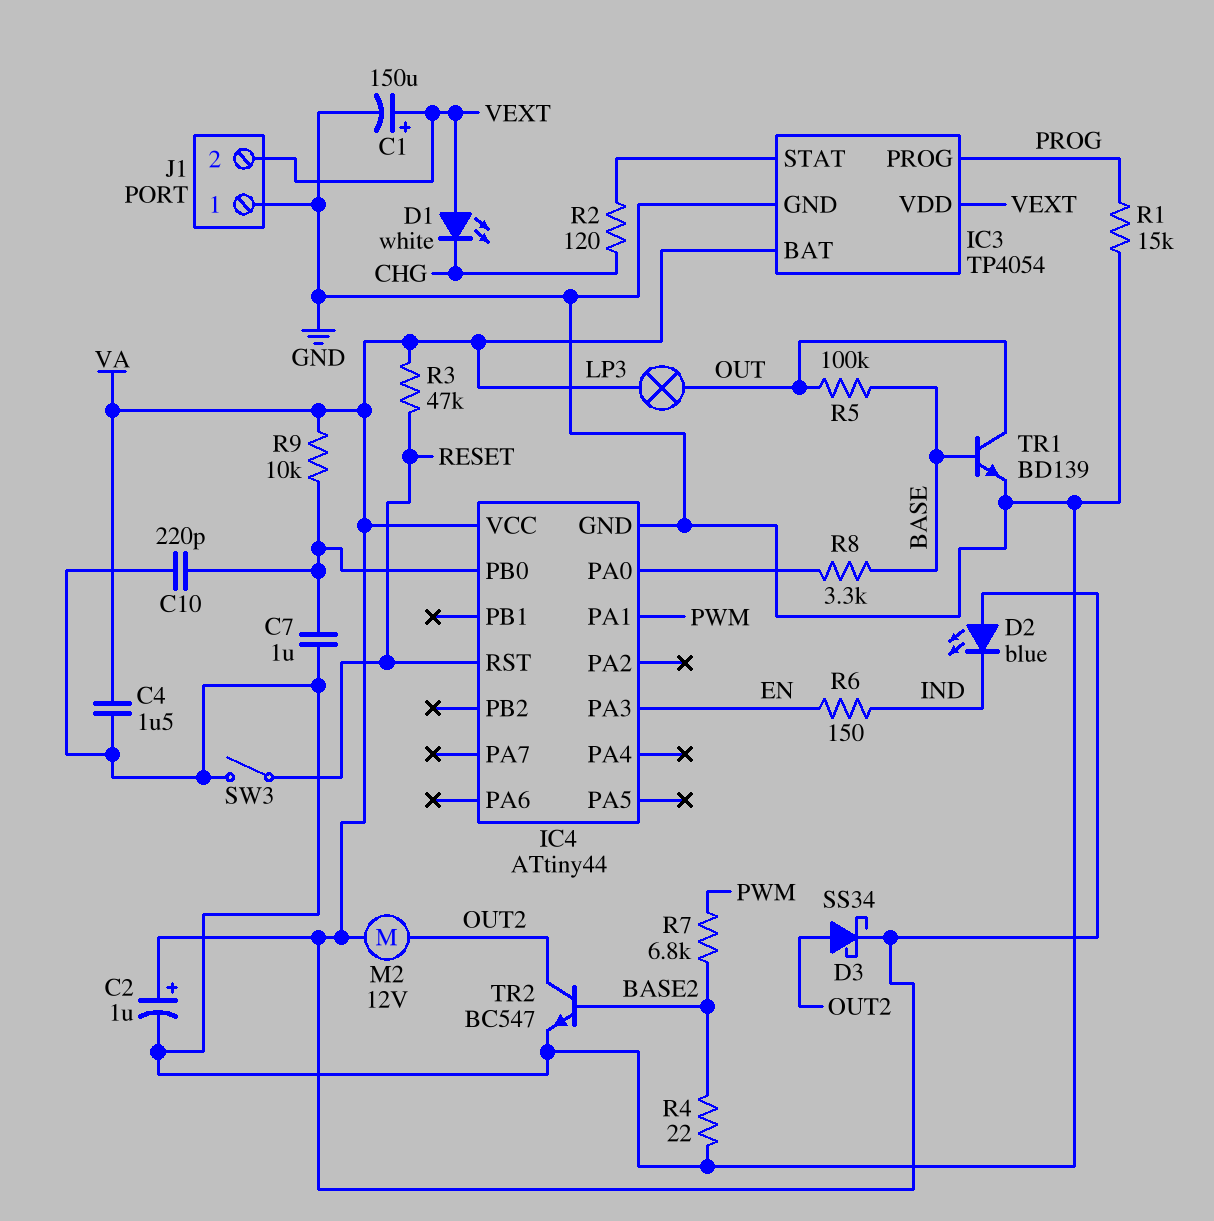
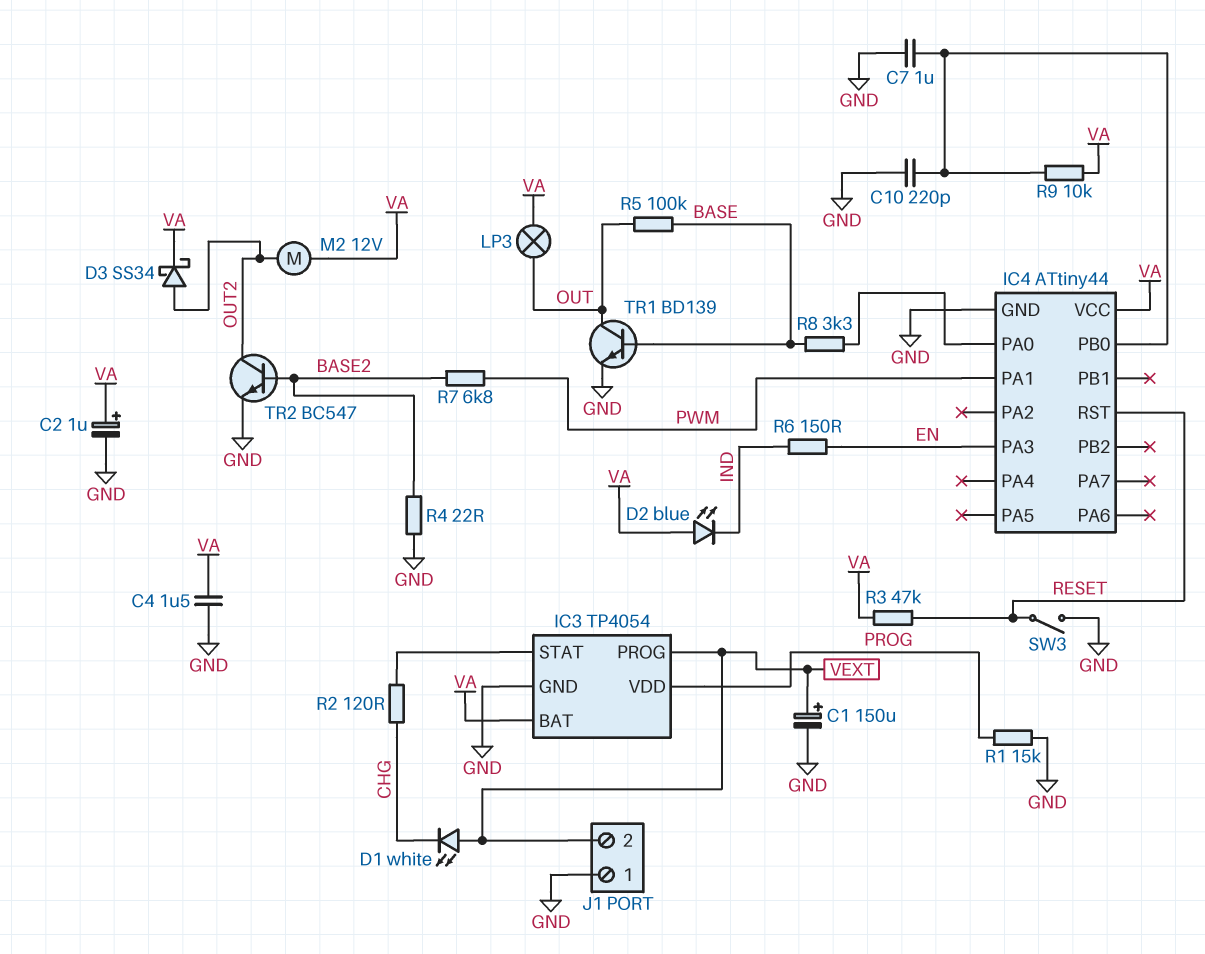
IC3 pin PROG: PROG -> VEXT
IC3 pin VDD: VEXT -> PROG

